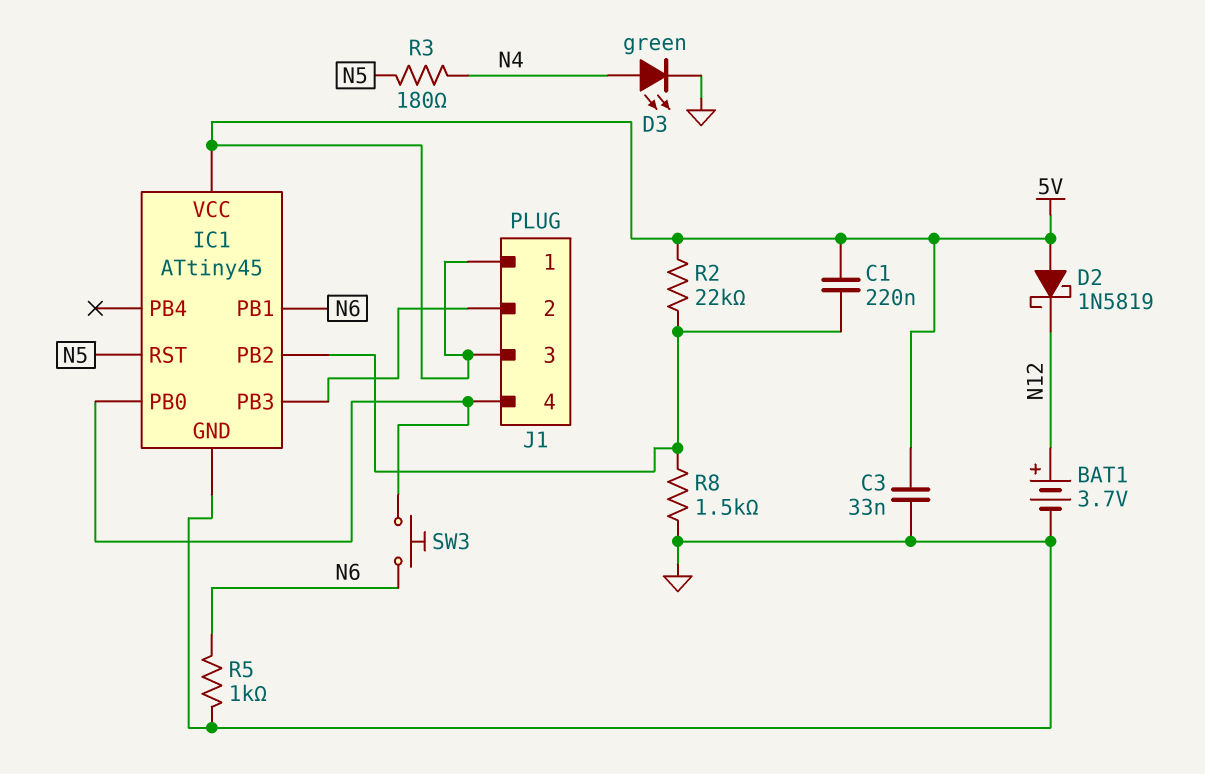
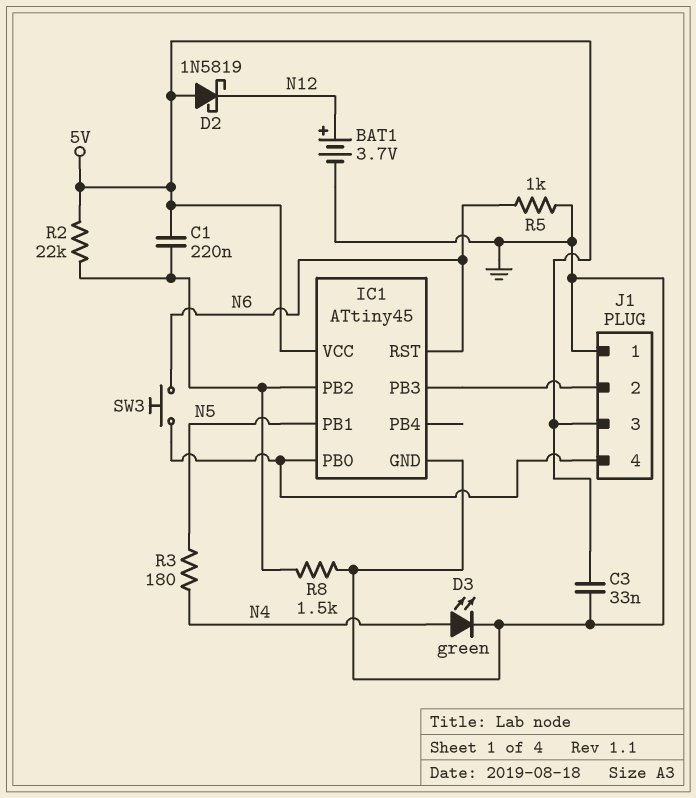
IC1 pin PB1: N6 -> N5
IC1 pin RST: N5 -> N6
J1 pin 1: 5V -> GND

